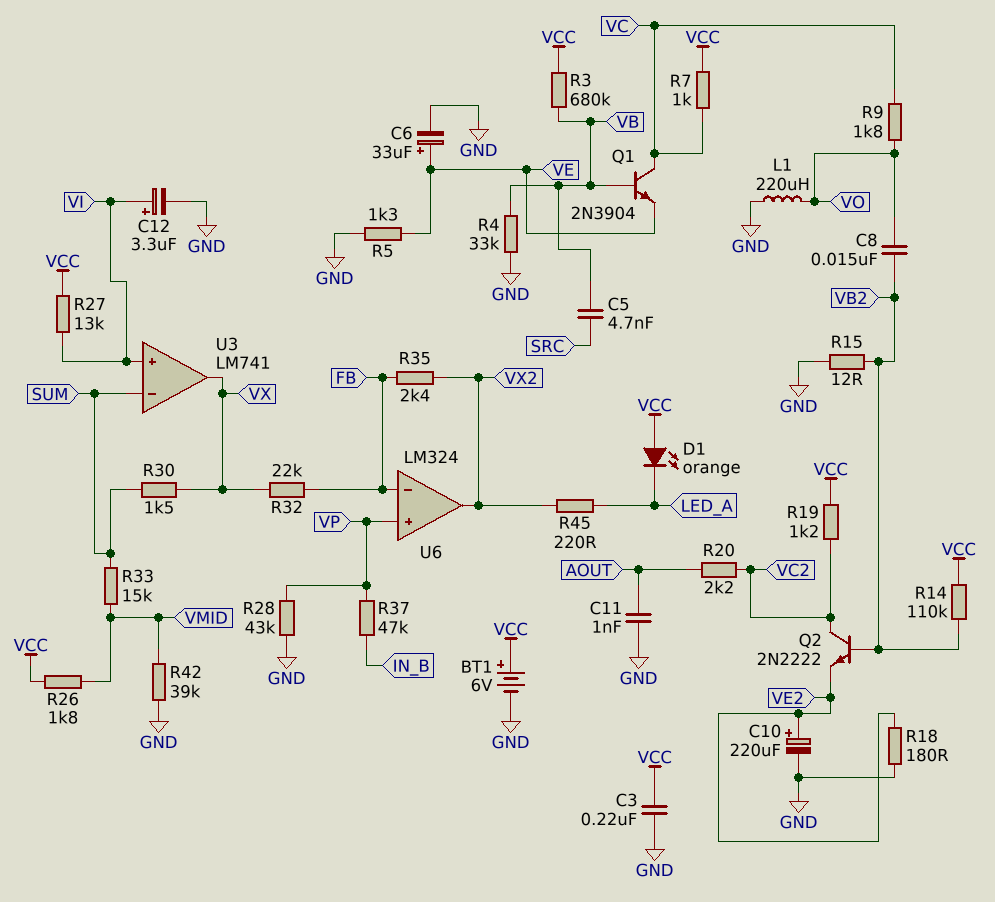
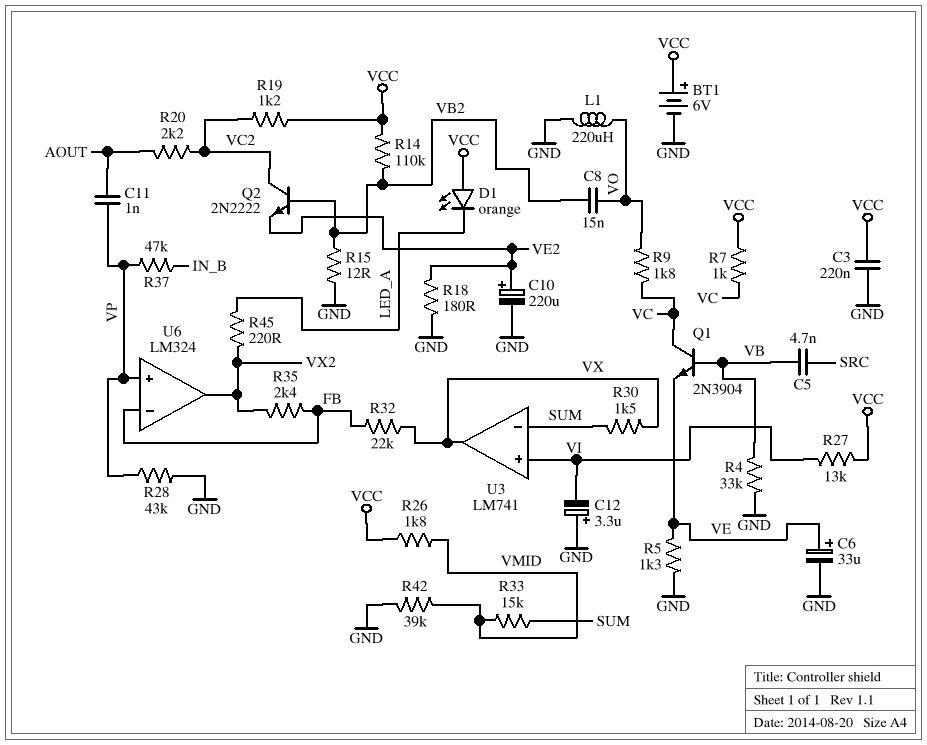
C11: 1nF (AOUT, GND) -> 1nF (AOUT, VP)
C12: 3.3uF (plus VI, minus GND) -> 3.3uF (plus GND, minus VI)
R3: 680k (VB, VCC) -> none

